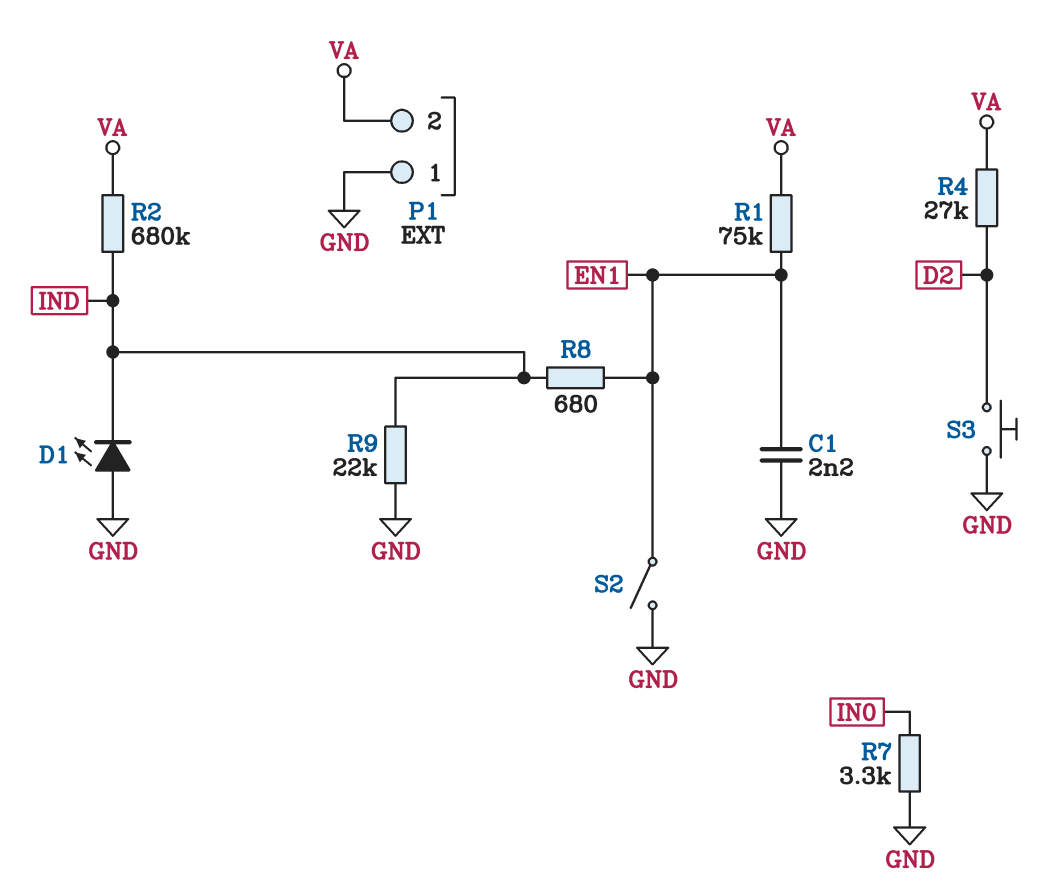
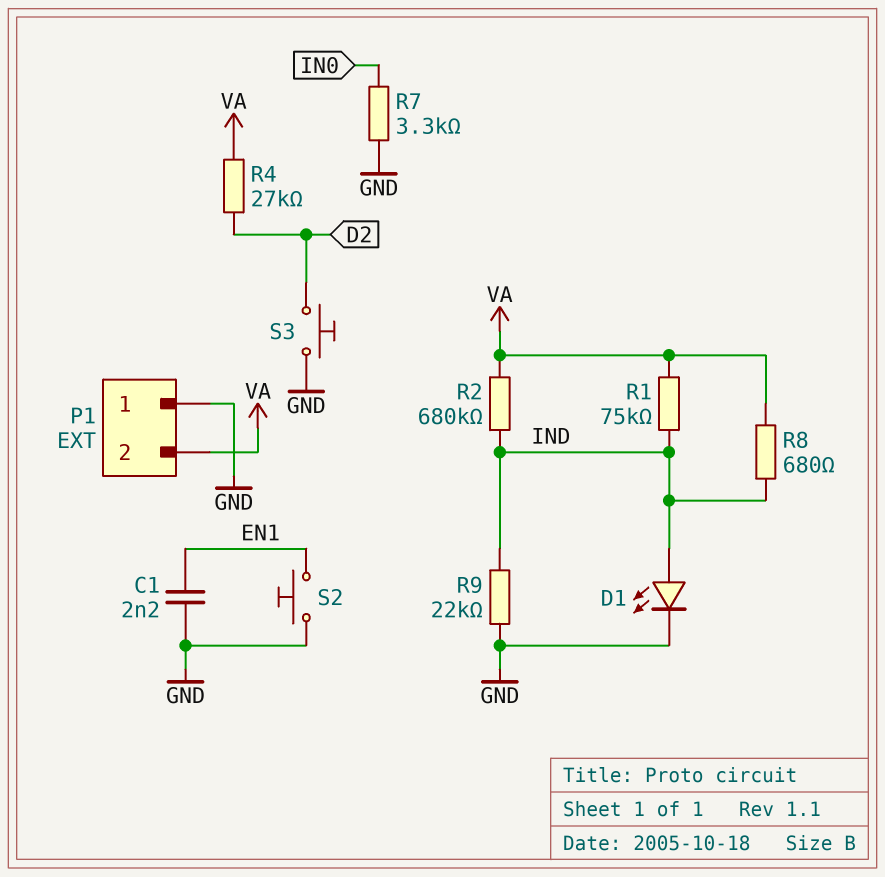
D1: LED (A GND, K IND) -> LED (A IND, K GND)
R1: 75k (EN1, VA) -> 75k (IND, VA)
R8: 680 (EN1, IND) -> 680 (IND, VA)
S2: switch (EN1, GND) -> button (EN1, GND)

